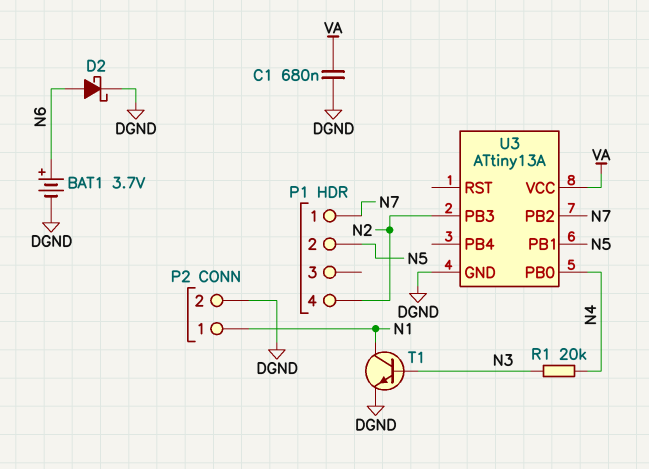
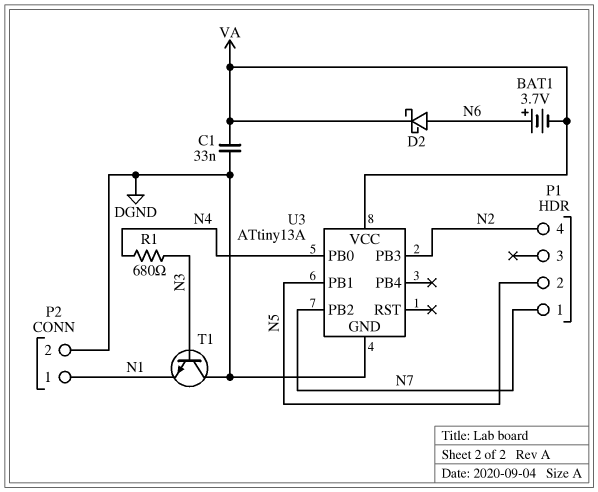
BAT1: 3.7V (plus N6, minus DGND) -> 3.7V (plus N6, minus VA)
C1: 680nF (DGND, VA) -> 33nF (DGND, VA)
D2: schottky (A N6, K DGND) -> schottky (A N6, K VA)
R1: 20k (N3, N4) -> 680 (N3, N4)
T1: NPN (B N3, C N1, E DGND) -> NPN (B N3, C DGND, E N1)

